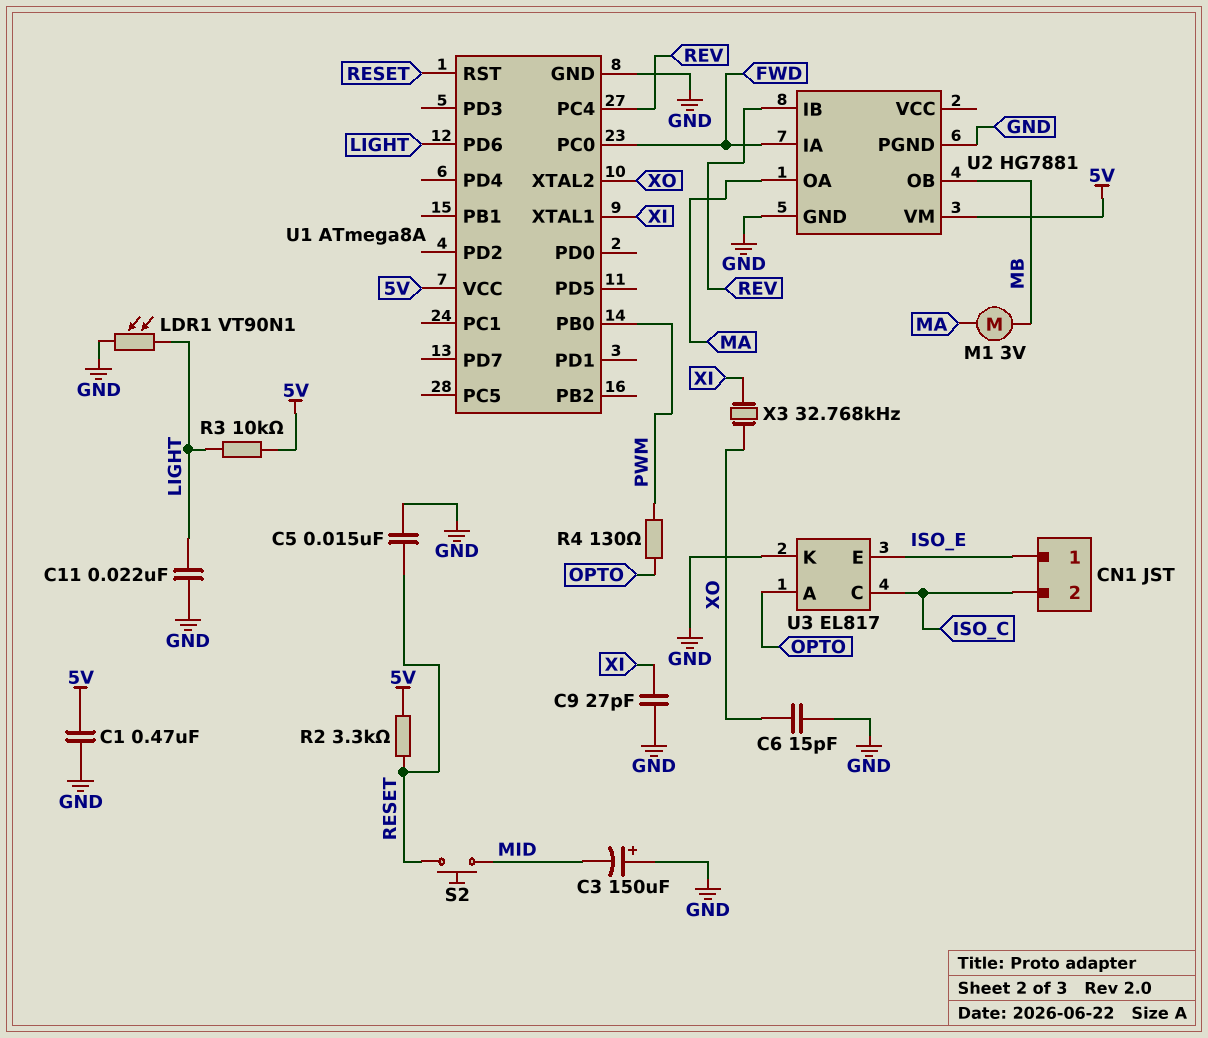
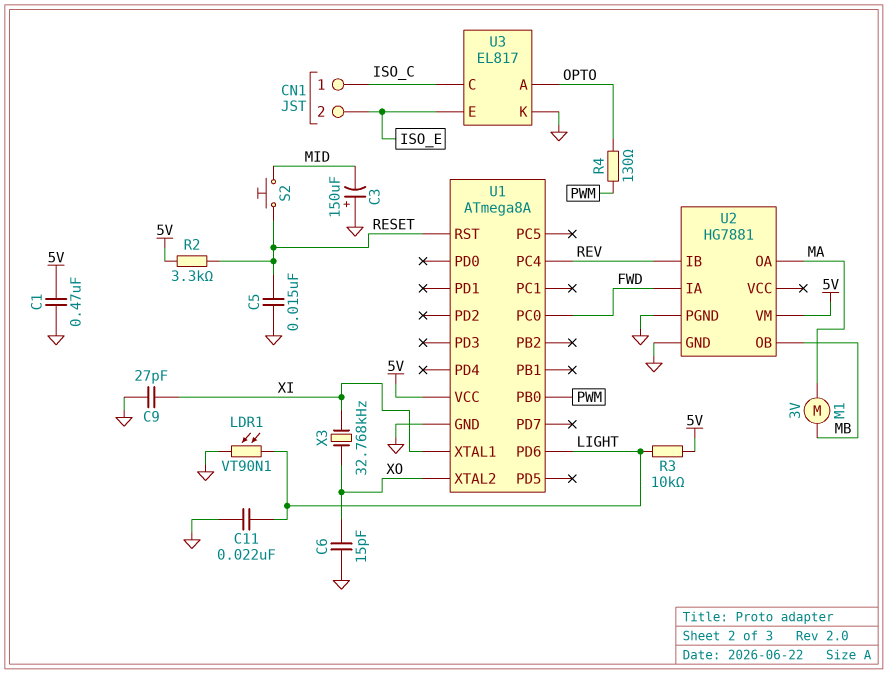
CN1 pin 1: ISO_E -> ISO_C
CN1 pin 2: ISO_C -> ISO_E

